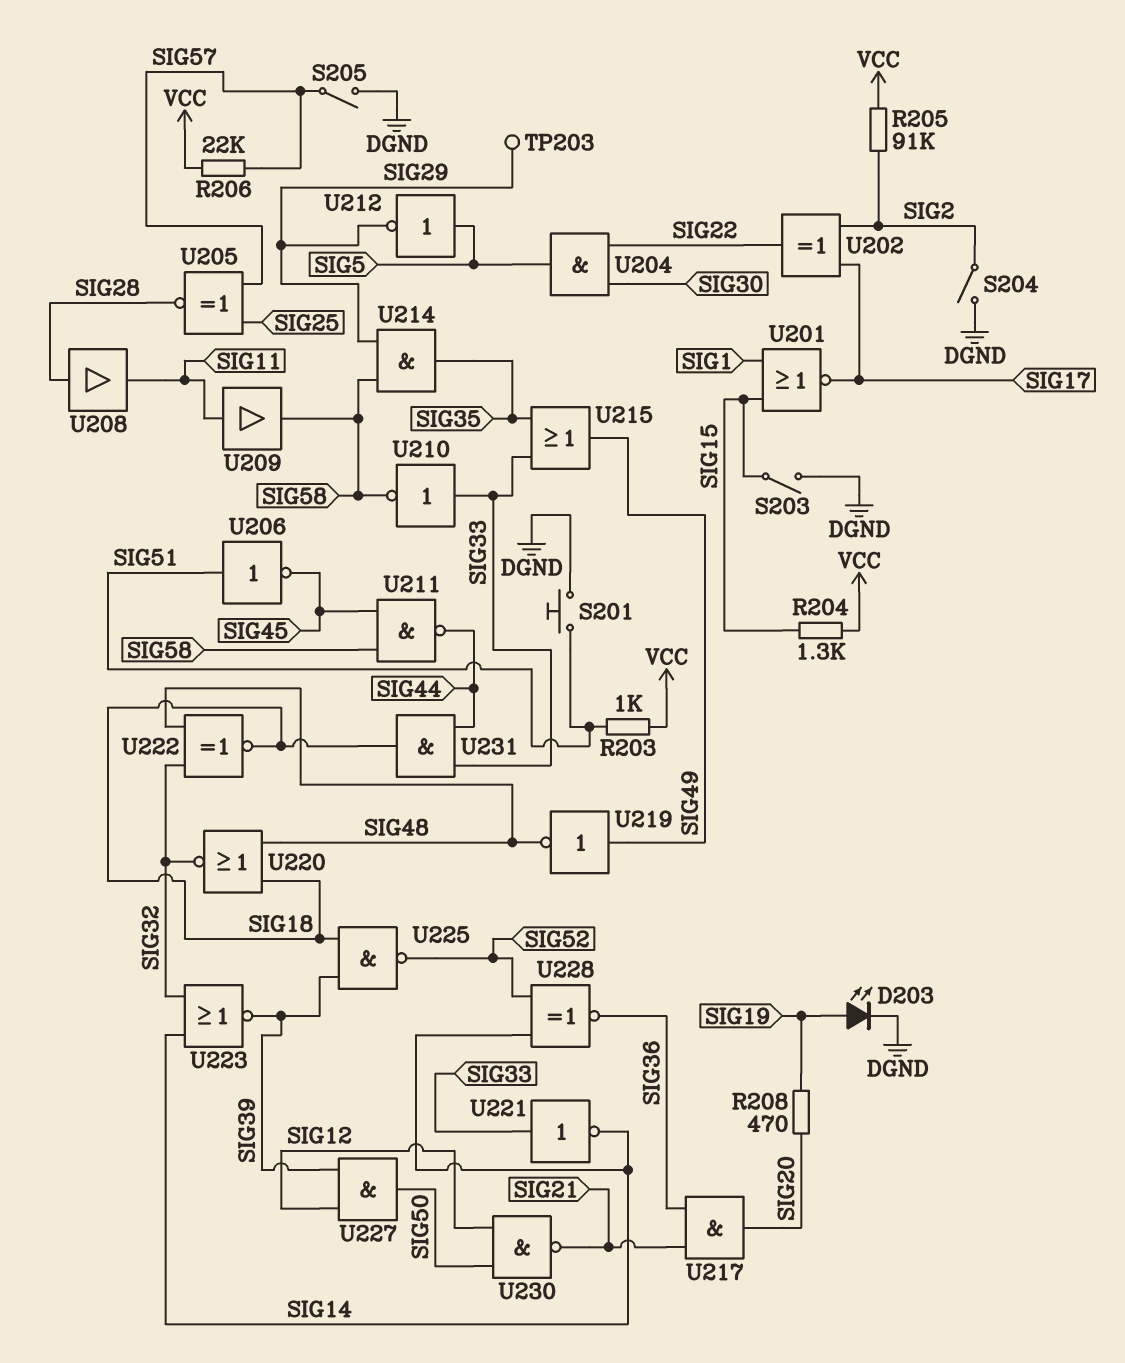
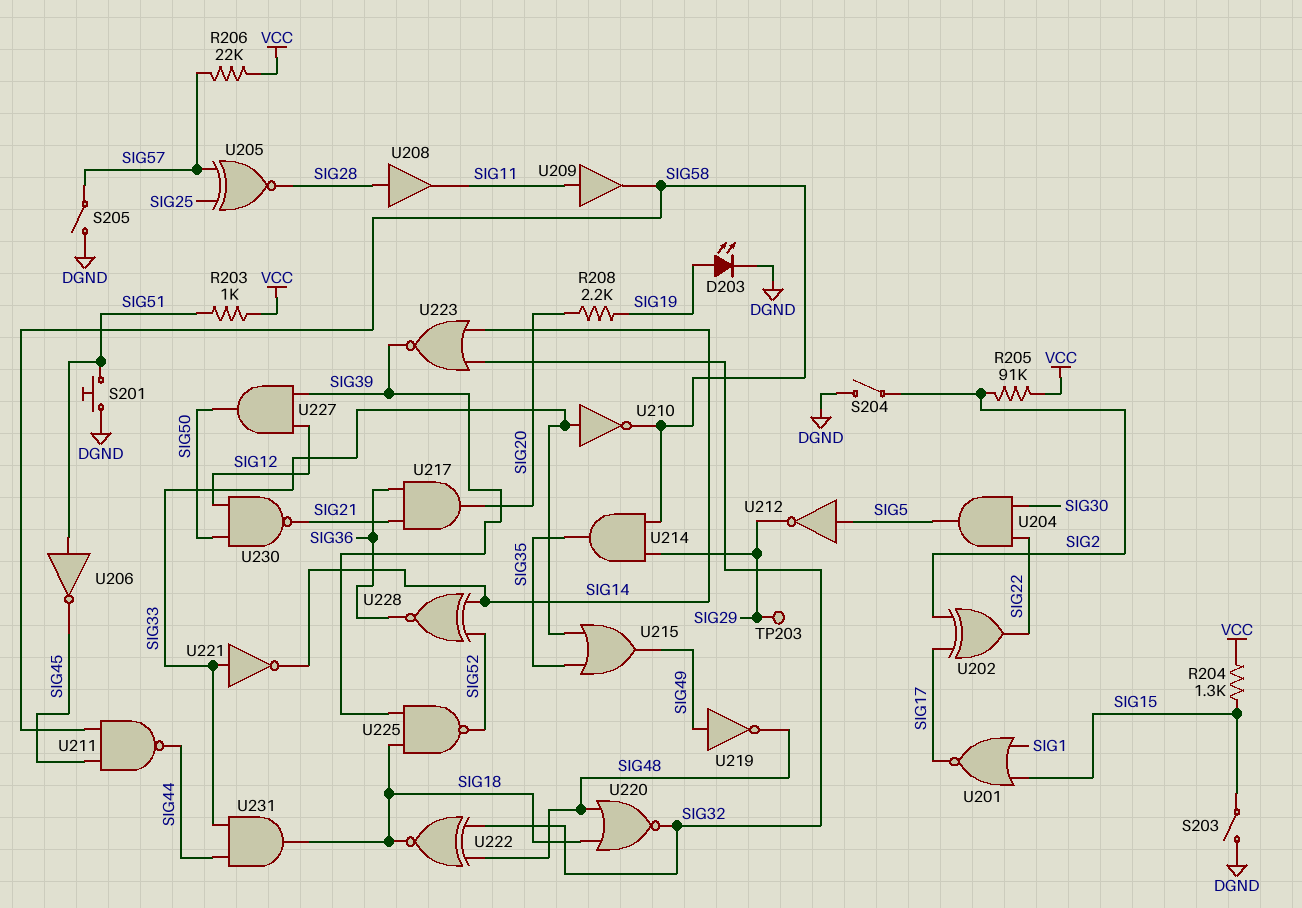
R208: 470 (SIG19, SIG20) -> 2.2k (SIG19, SIG20)

